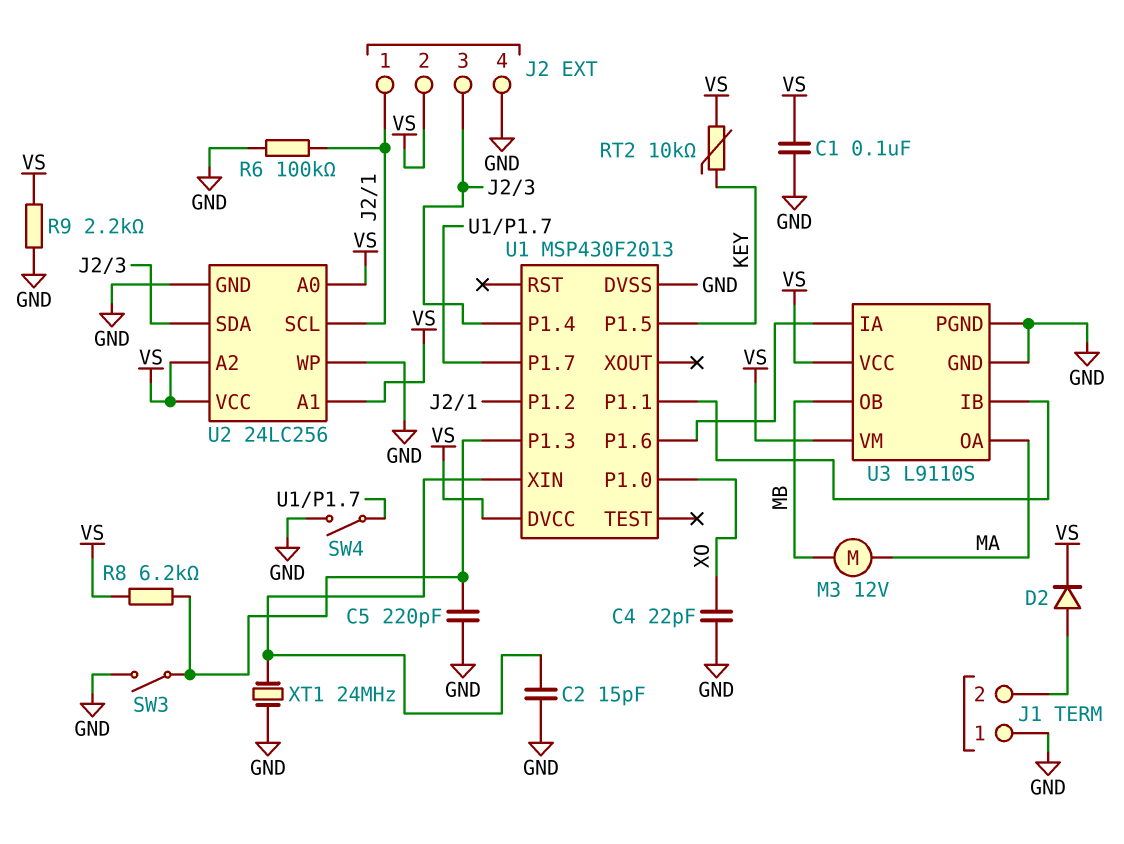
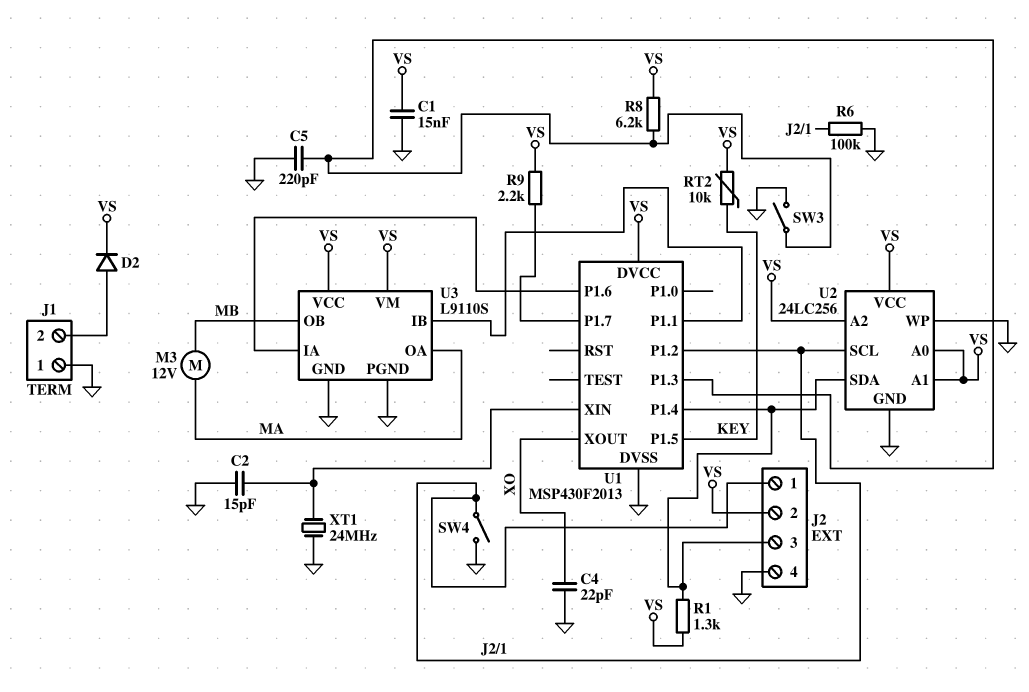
C1: 100nF (GND, VS) -> 15nF (GND, VS)
R1: none -> 1.3k (J2/3, VS)
R9: 2.2k (GND, VS) -> 2.2k (U1/P1.7, VS)
SW4: switch (GND, U1/P1.7) -> switch (GND, J2/1)
U1 pin P1.0: XO -> none
U1 pin XOUT: none -> XO

